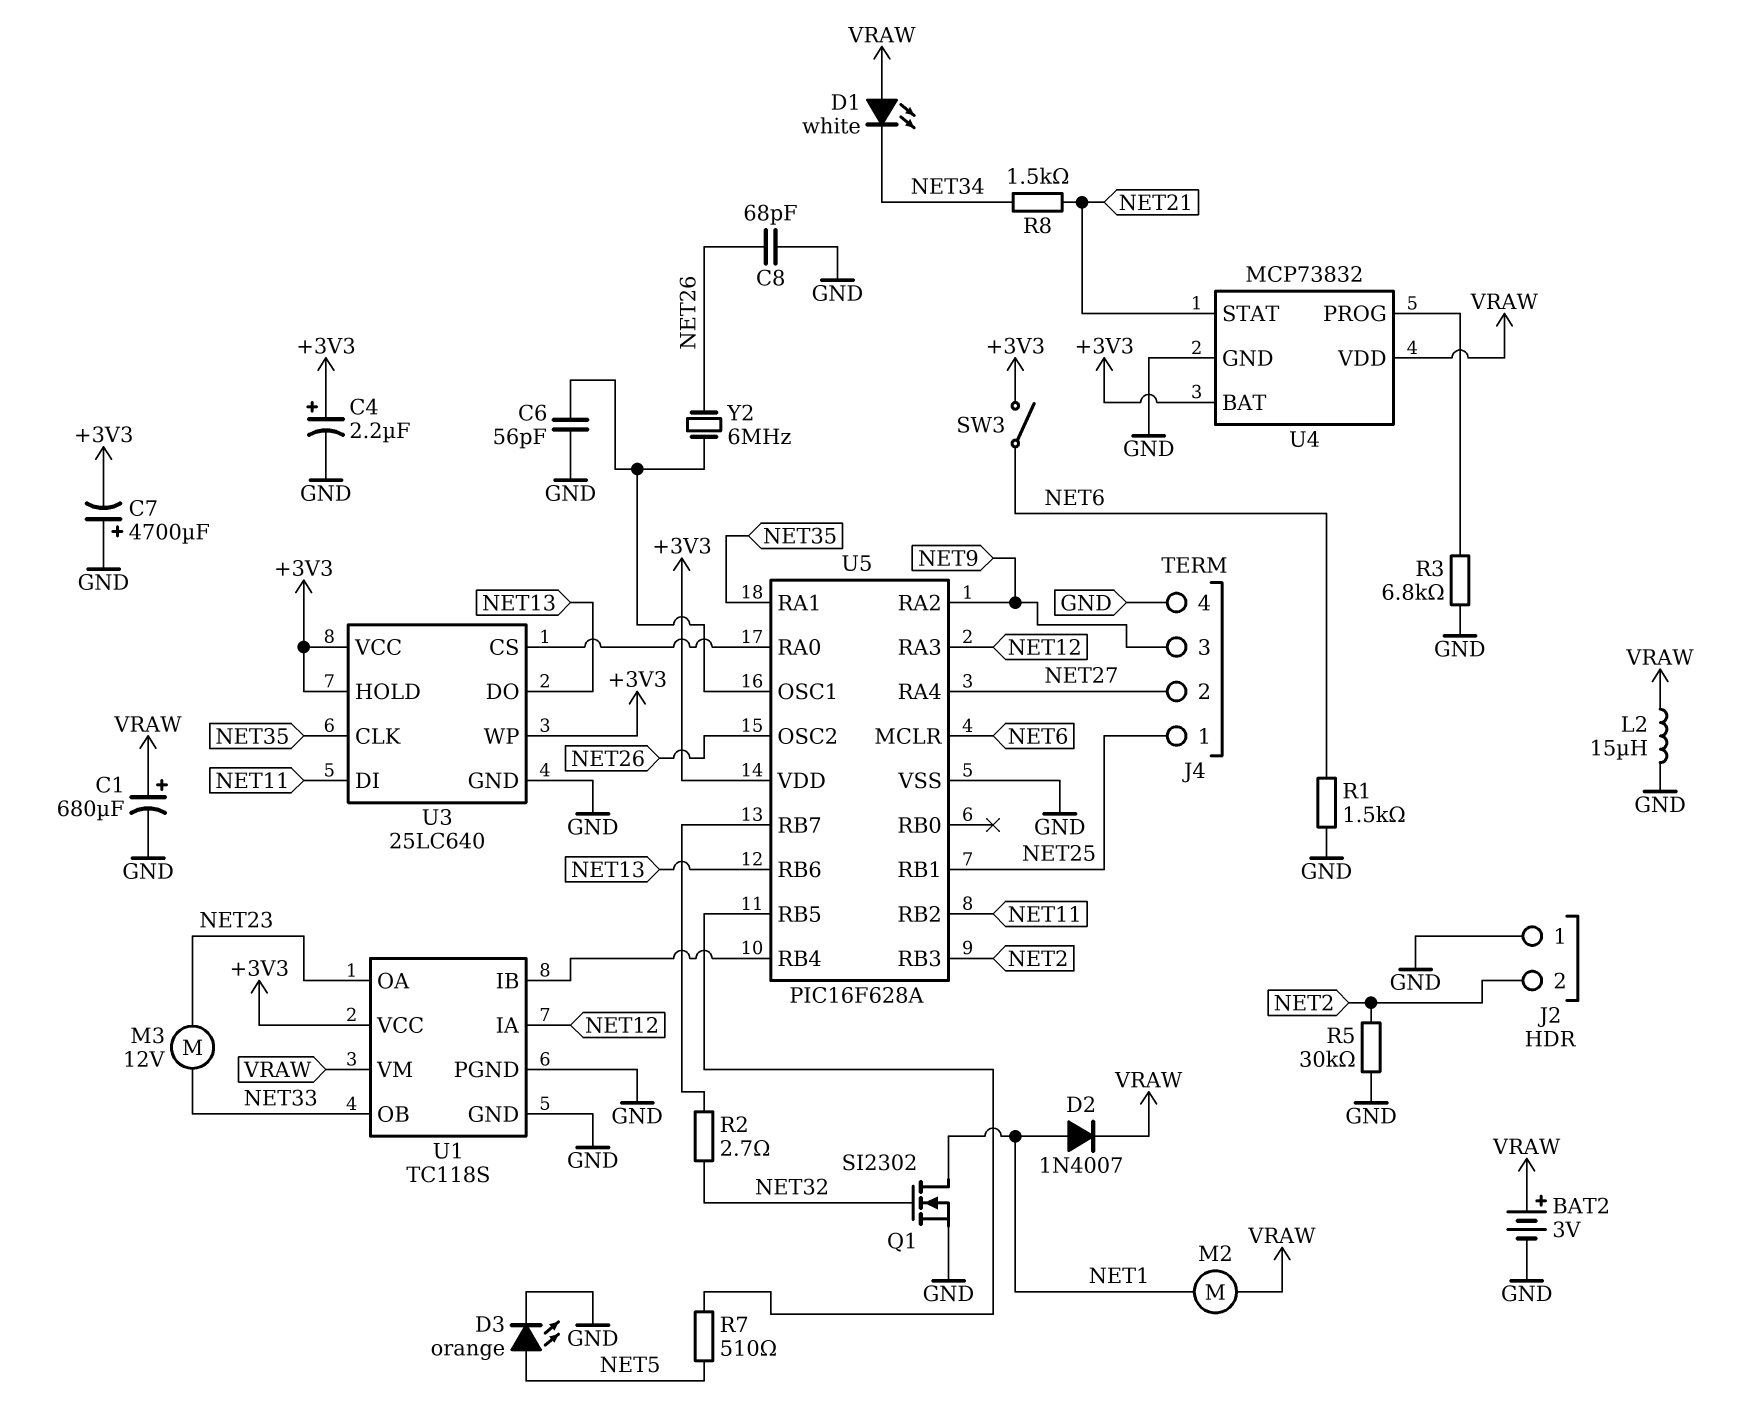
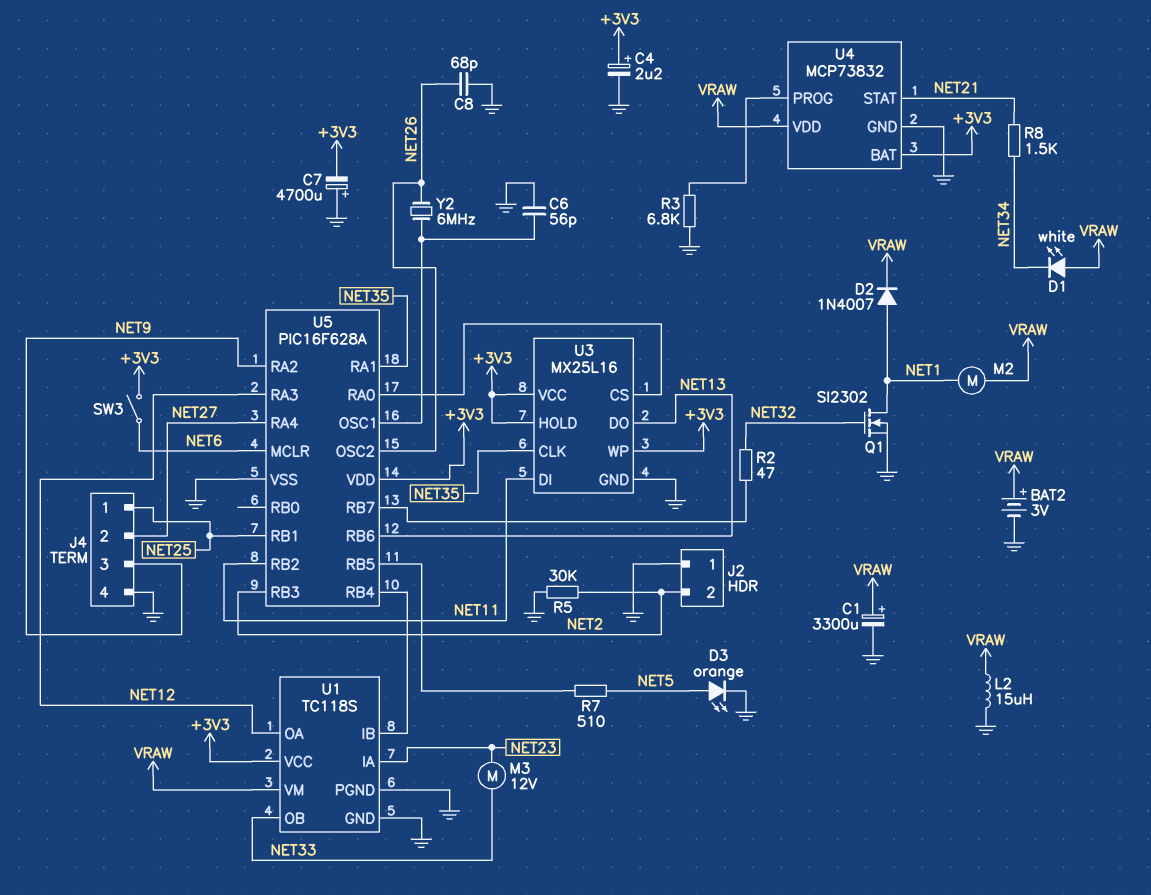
C1: 680uF (plus VRAW, minus GND) -> 3300uF (plus VRAW, minus GND)
R1: 1.5k (GND, NET6) -> none
R2: 2.7 (NET32, U5/RB7) -> 47 (NET32, U5/RB7)
U1 pin IA: NET12 -> NET23
U1 pin OA: NET23 -> NET12
U3: 25LC640 -> MX25L16

